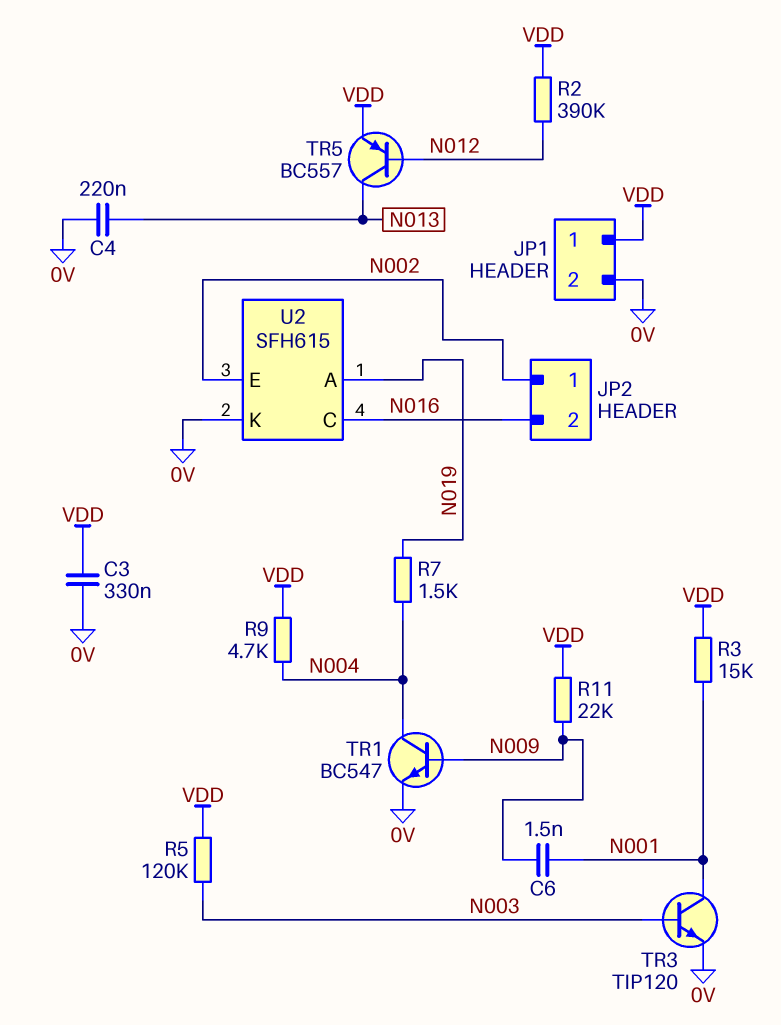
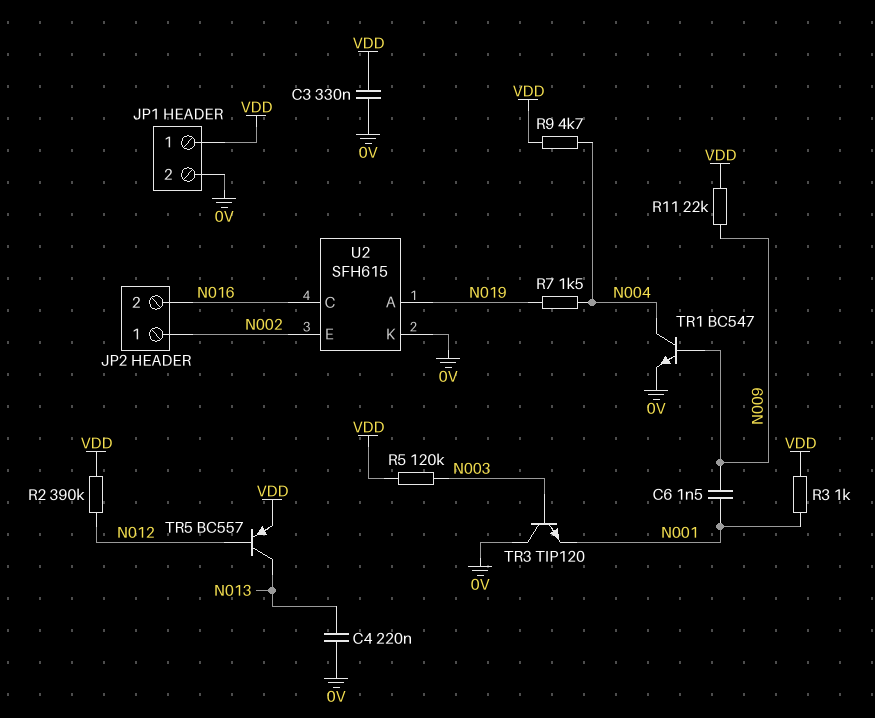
R3: 15k (N001, VDD) -> 1k (N001, VDD)
TR3: NPN TIP120 (B N003, C N001, E 0V) -> NPN TIP120 (B N003, C 0V, E N001)

